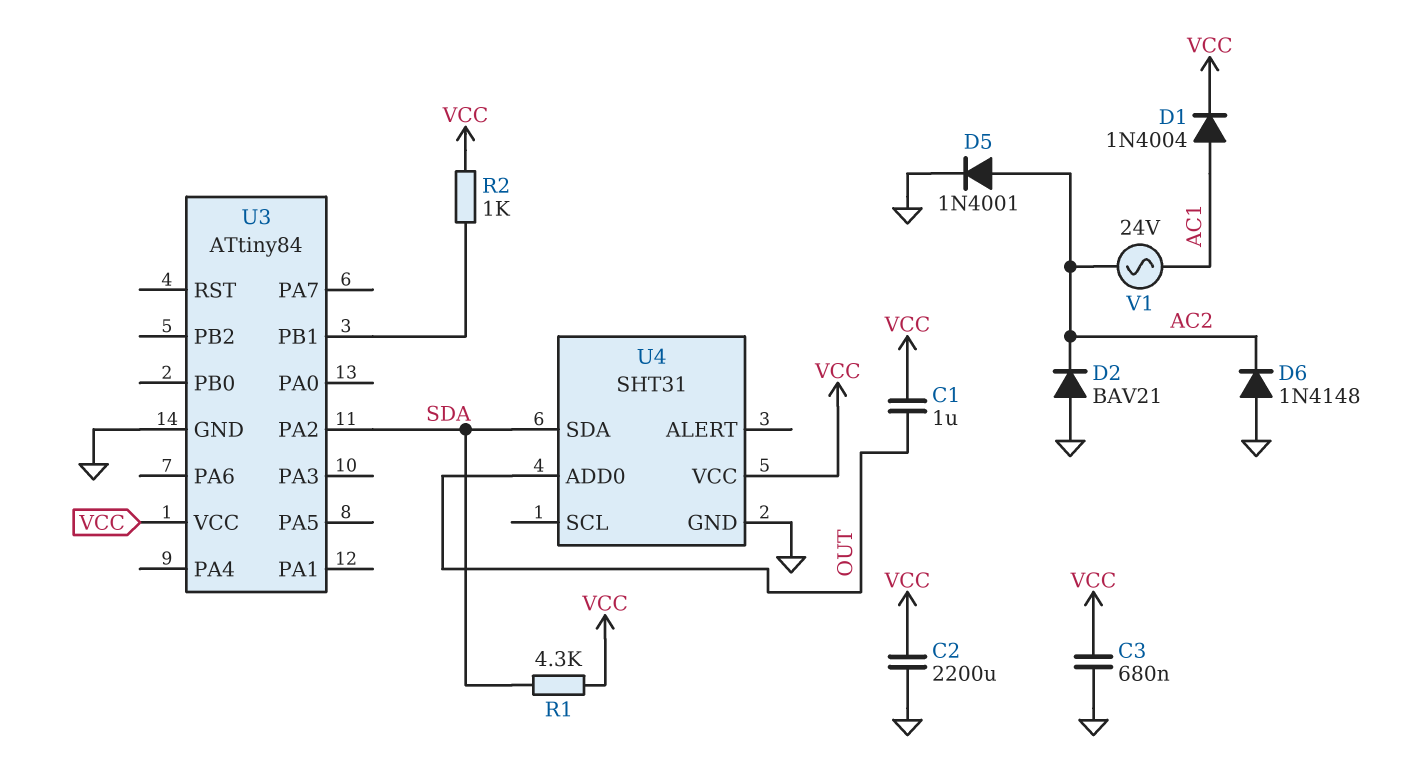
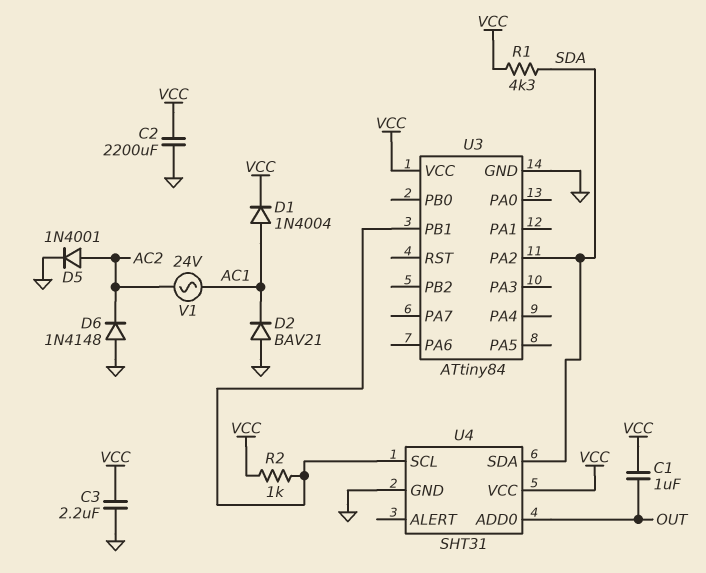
C3: 680nF (GND, VCC) -> 2.2uF (GND, VCC)
D2: diode BAV21 (A GND, K AC2) -> diode BAV21 (A GND, K AC1)
U4 pin SCL: none -> U3/PB1

